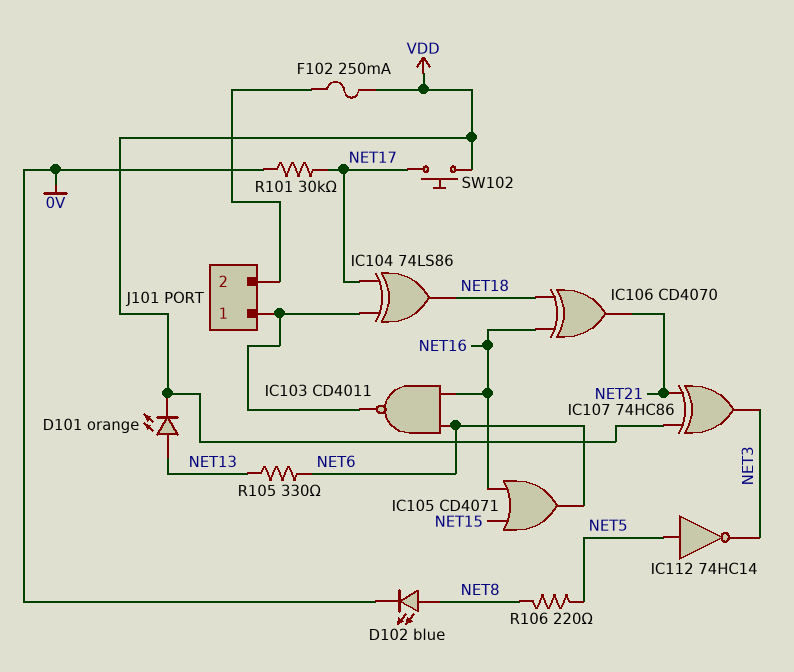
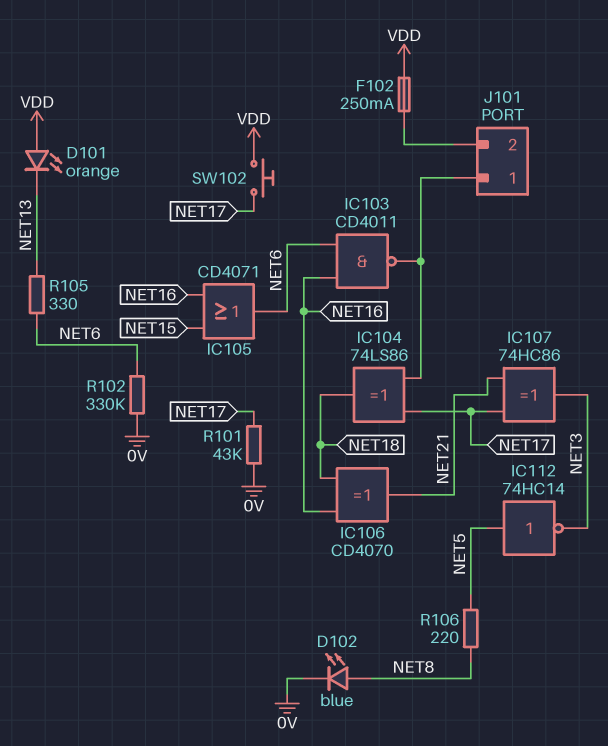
D101: LED orange (A NET13, K VDD) -> LED orange (A VDD, K NET13)
IC107: XOR 74HC86 (in NET21, in VDD, out NET3) -> XOR 74HC86 (in NET17, in NET21, out NET3)
R101: 30k (0V, NET17) -> 43k (0V, NET17)
R102: none -> 330k (0V, NET6)

